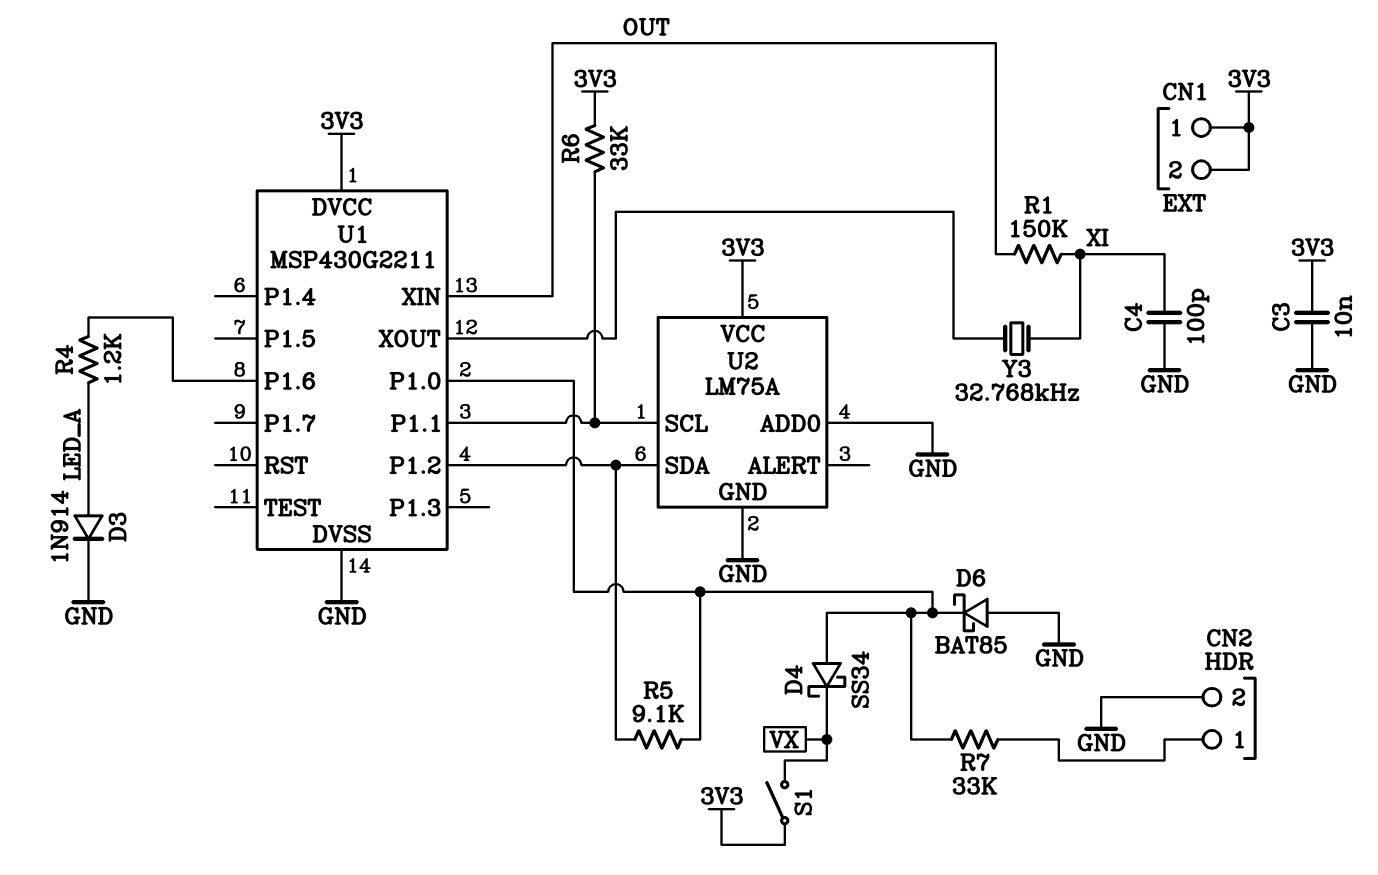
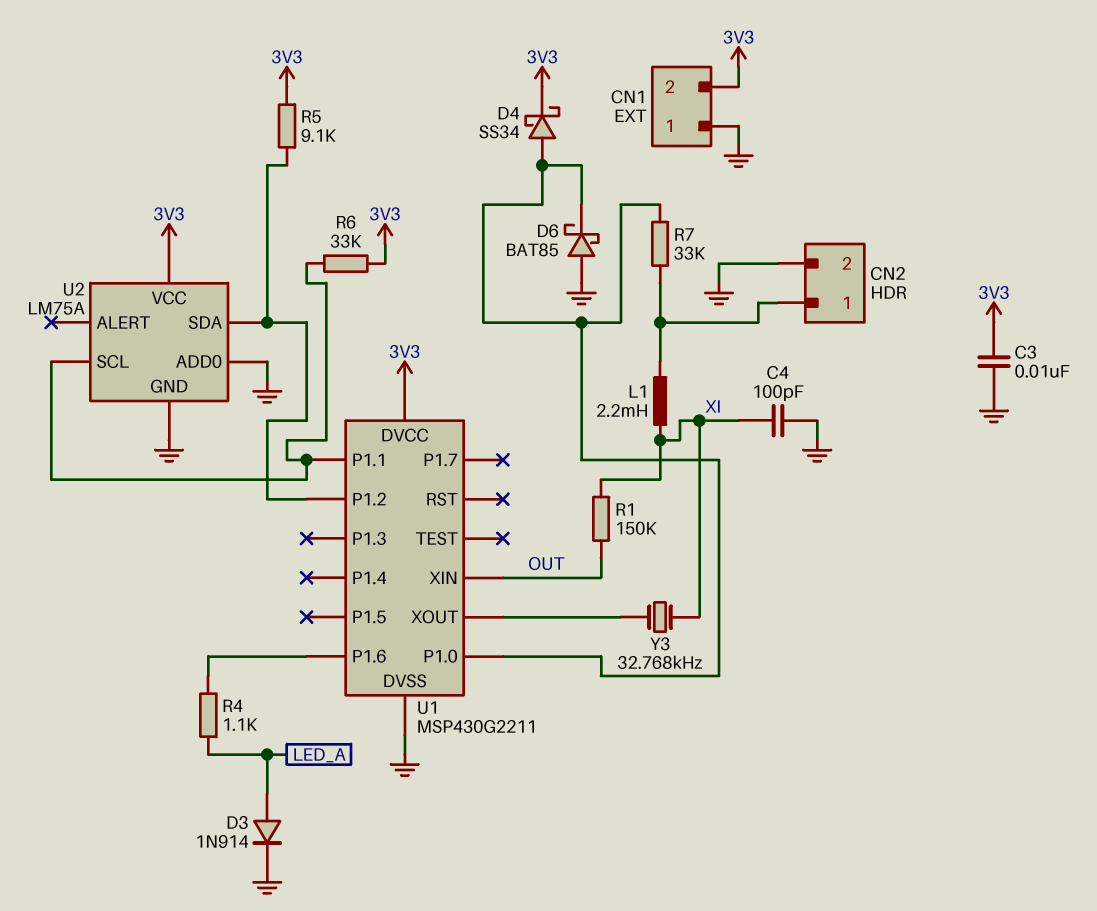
CN1 pin 1: 3V3 -> GND
D4: schottky SS34 (A U1/P1.0, K VX) -> schottky SS34 (A U1/P1.0, K 3V3)
L1: none -> 2.2mH (CN2/1, XI)
R4: 1.2k (LED_A, U1/P1.6) -> 1.1k (LED_A, U1/P1.6)
R5: 9.1k (U1/P1.0, U1/P1.2) -> 9.1k (3V3, U1/P1.2)
S1: switch (3V3, VX) -> none

